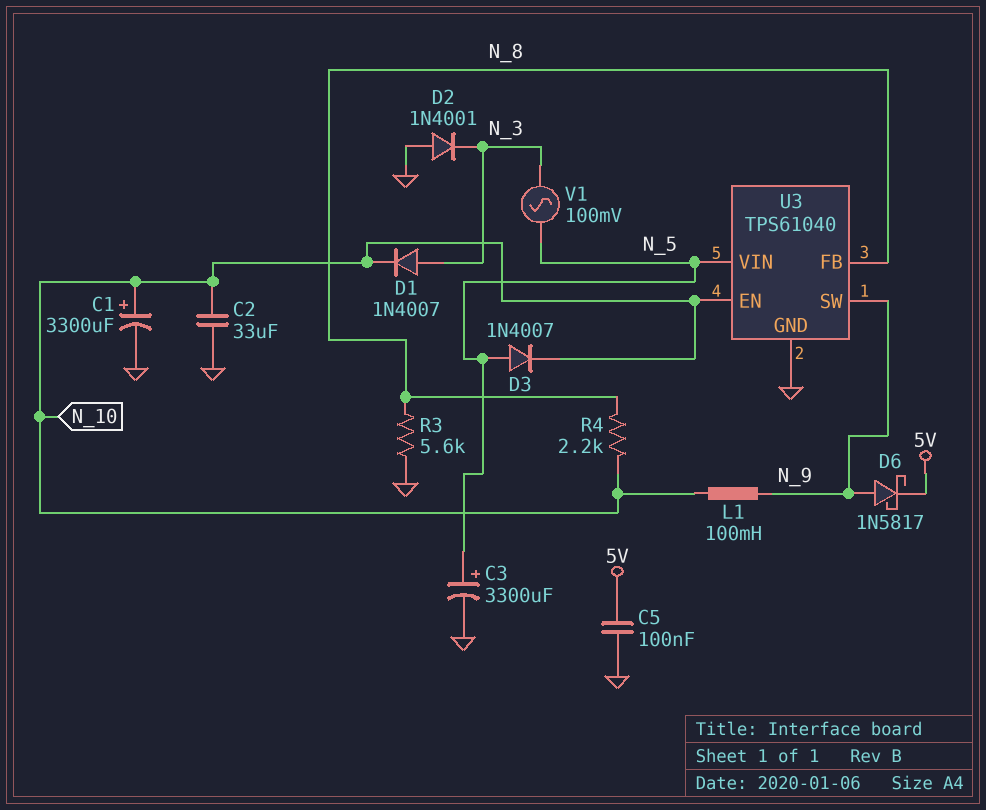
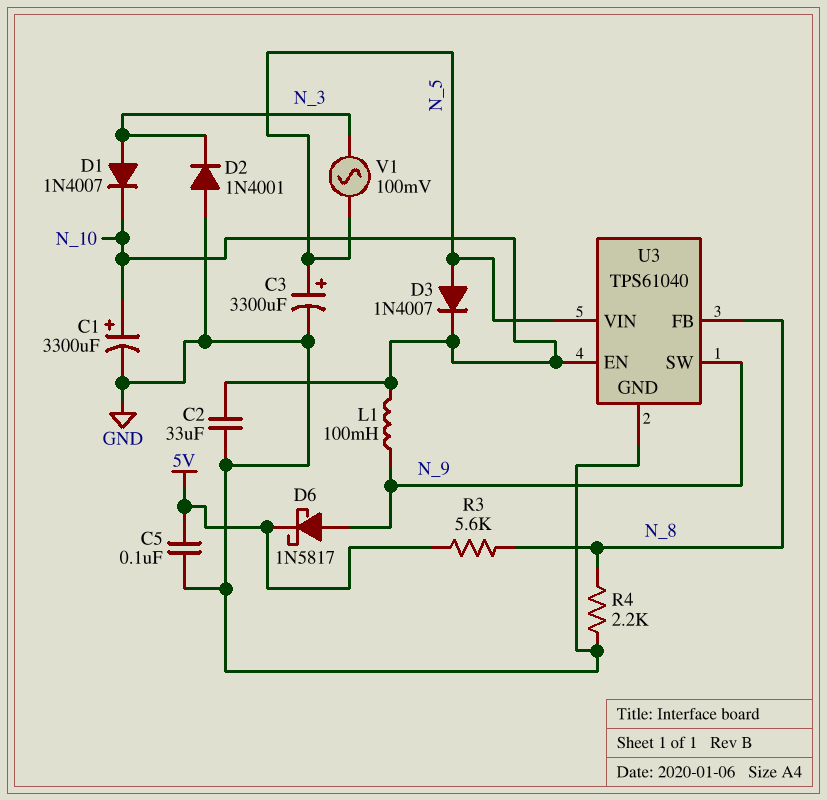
R3: 5.6k (GND, N_8) -> 5.6k (5V, N_8)
R4: 2.2k (N_8, N_10) -> 2.2k (GND, N_8)

